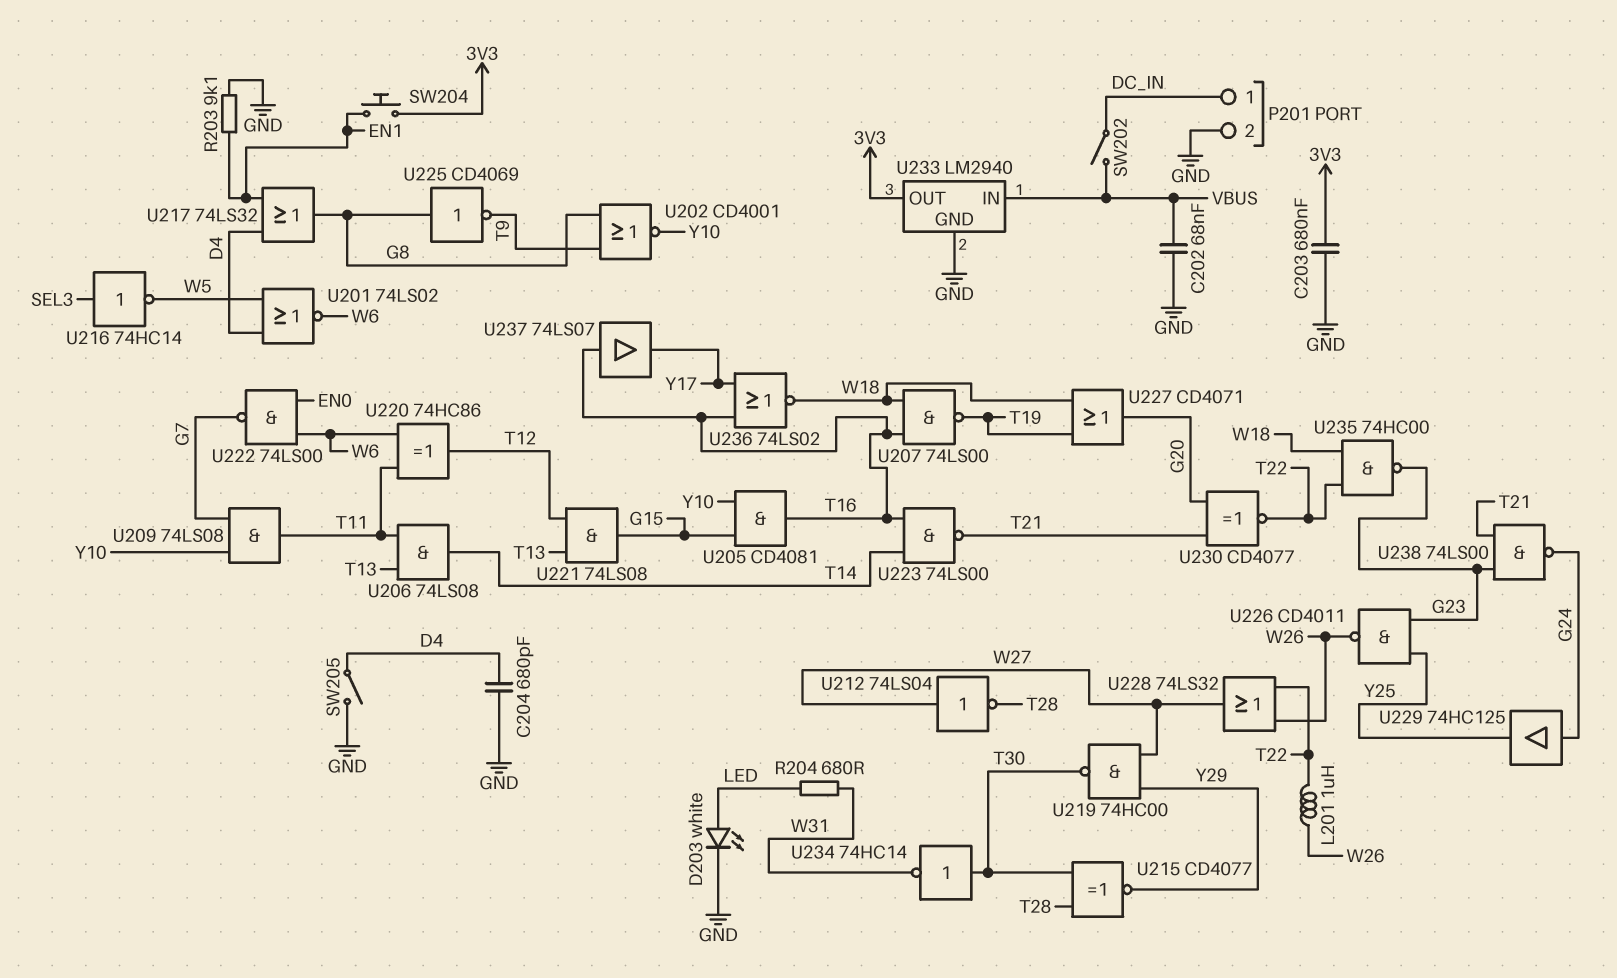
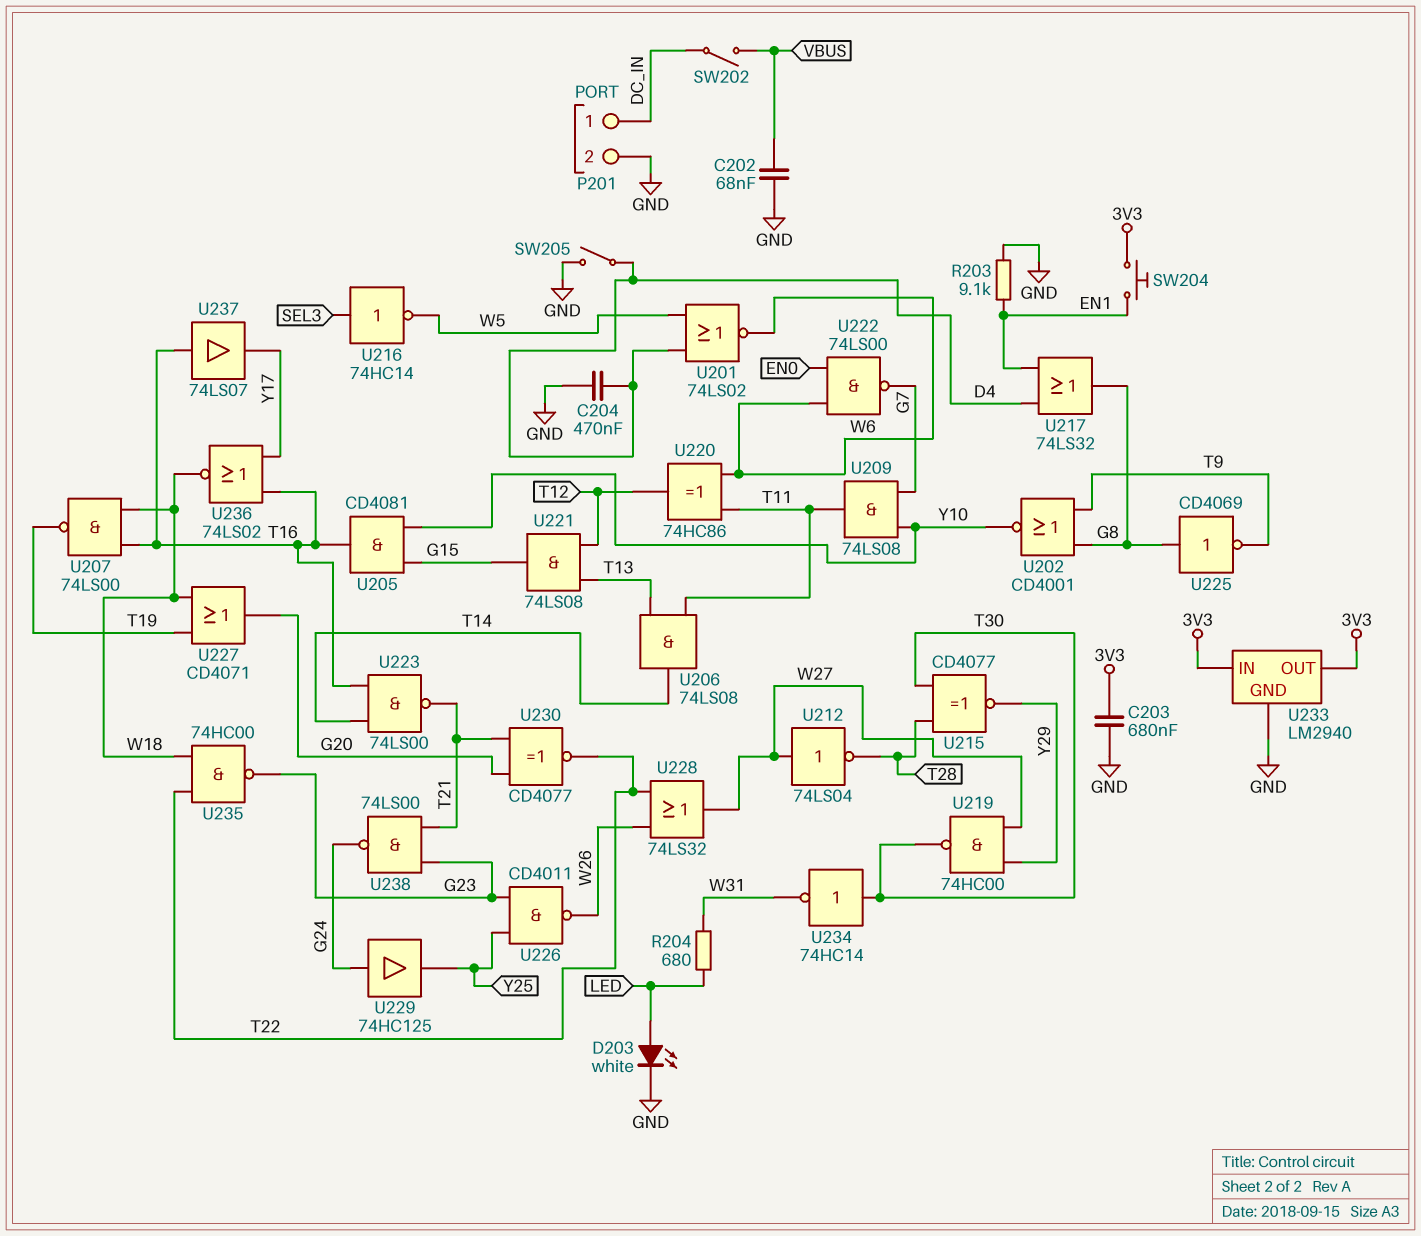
C204: 680pF (D4, GND) -> 470nF (D4, GND)
L201: 1uH (T22, W26) -> none
U233 pin IN: VBUS -> 3V3

